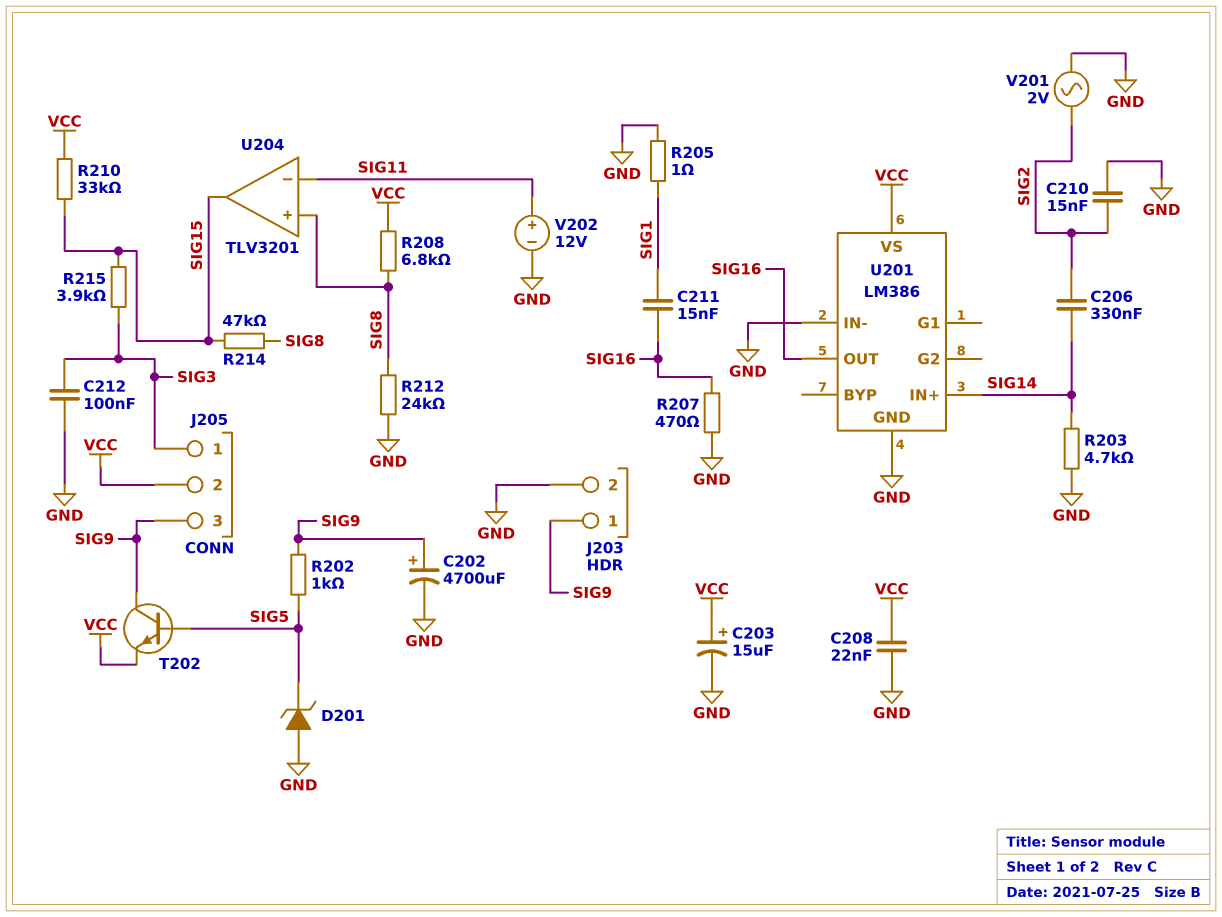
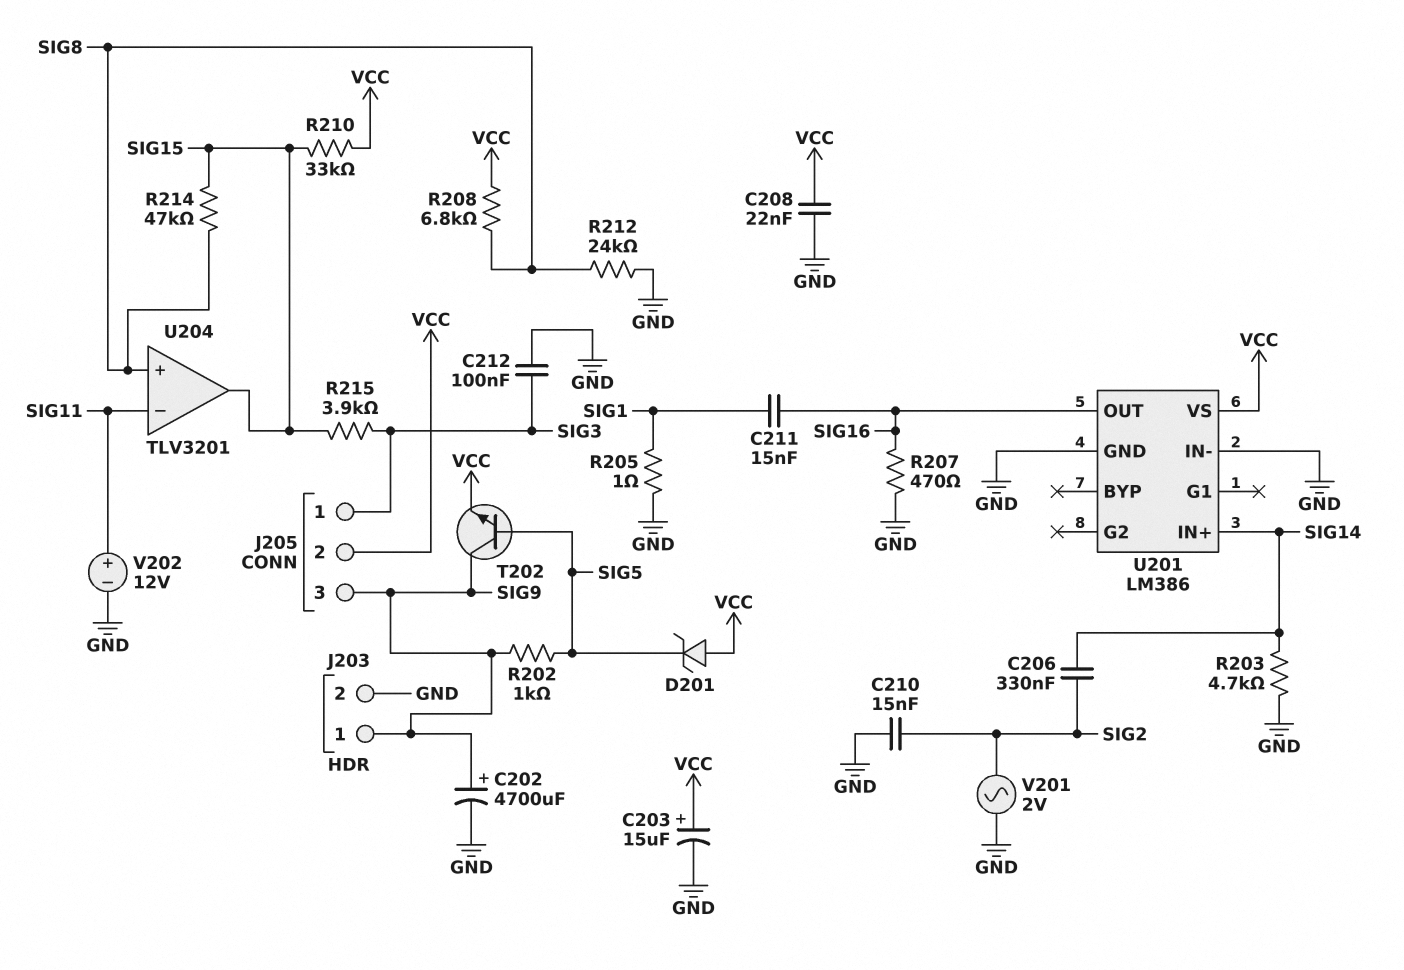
D201: zener (A GND, K SIG5) -> zener (A VCC, K SIG5)

